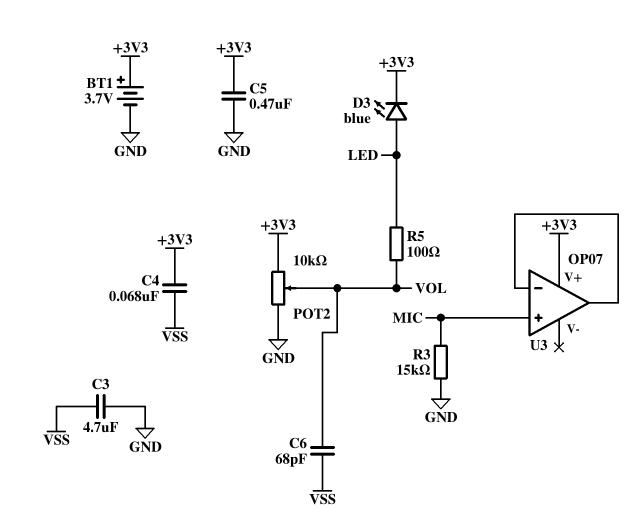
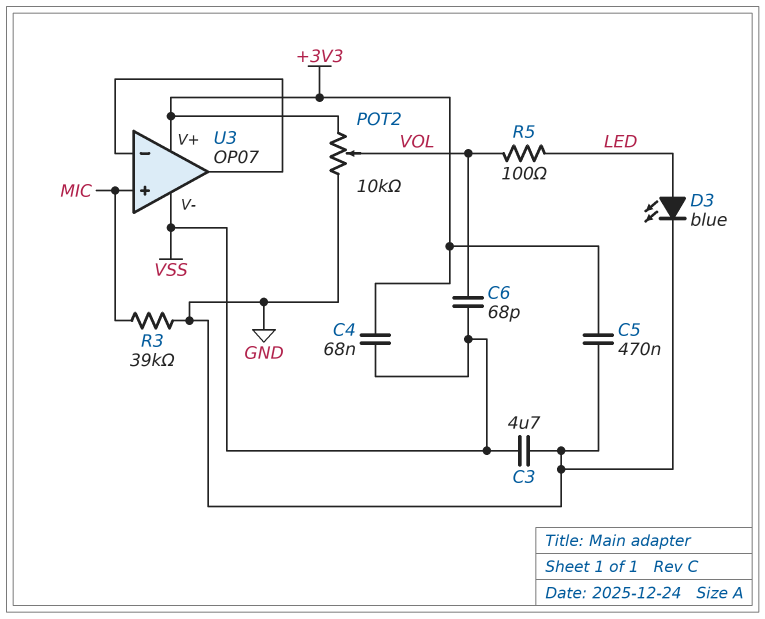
BT1: 3.7V (plus +3V3, minus GND) -> none
D3: LED blue (A LED, K +3V3) -> LED blue (A LED, K GND)
R3: 15k (GND, MIC) -> 39k (GND, MIC)
U3 pin V-: none -> VSS

